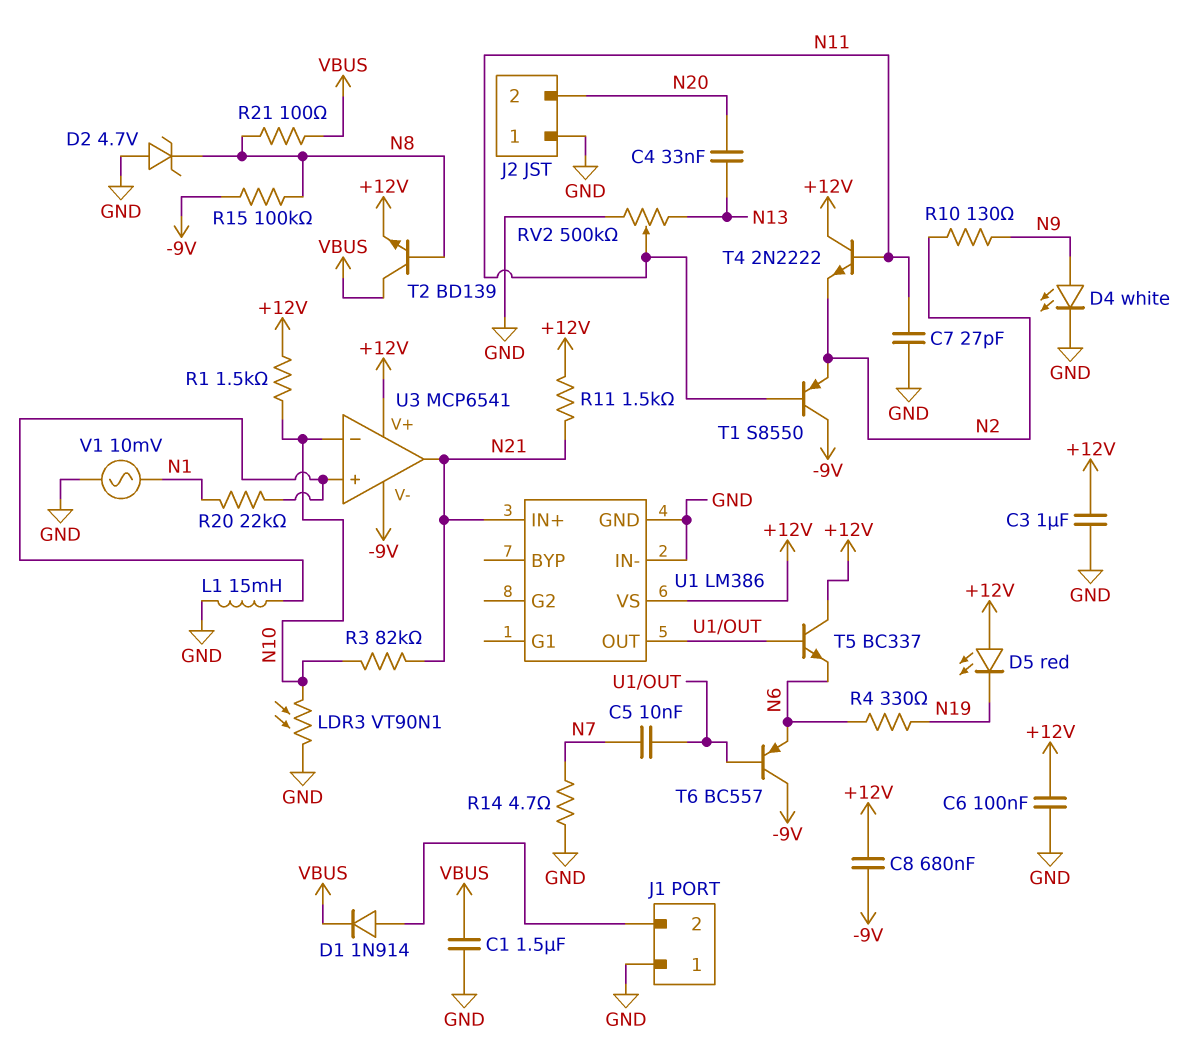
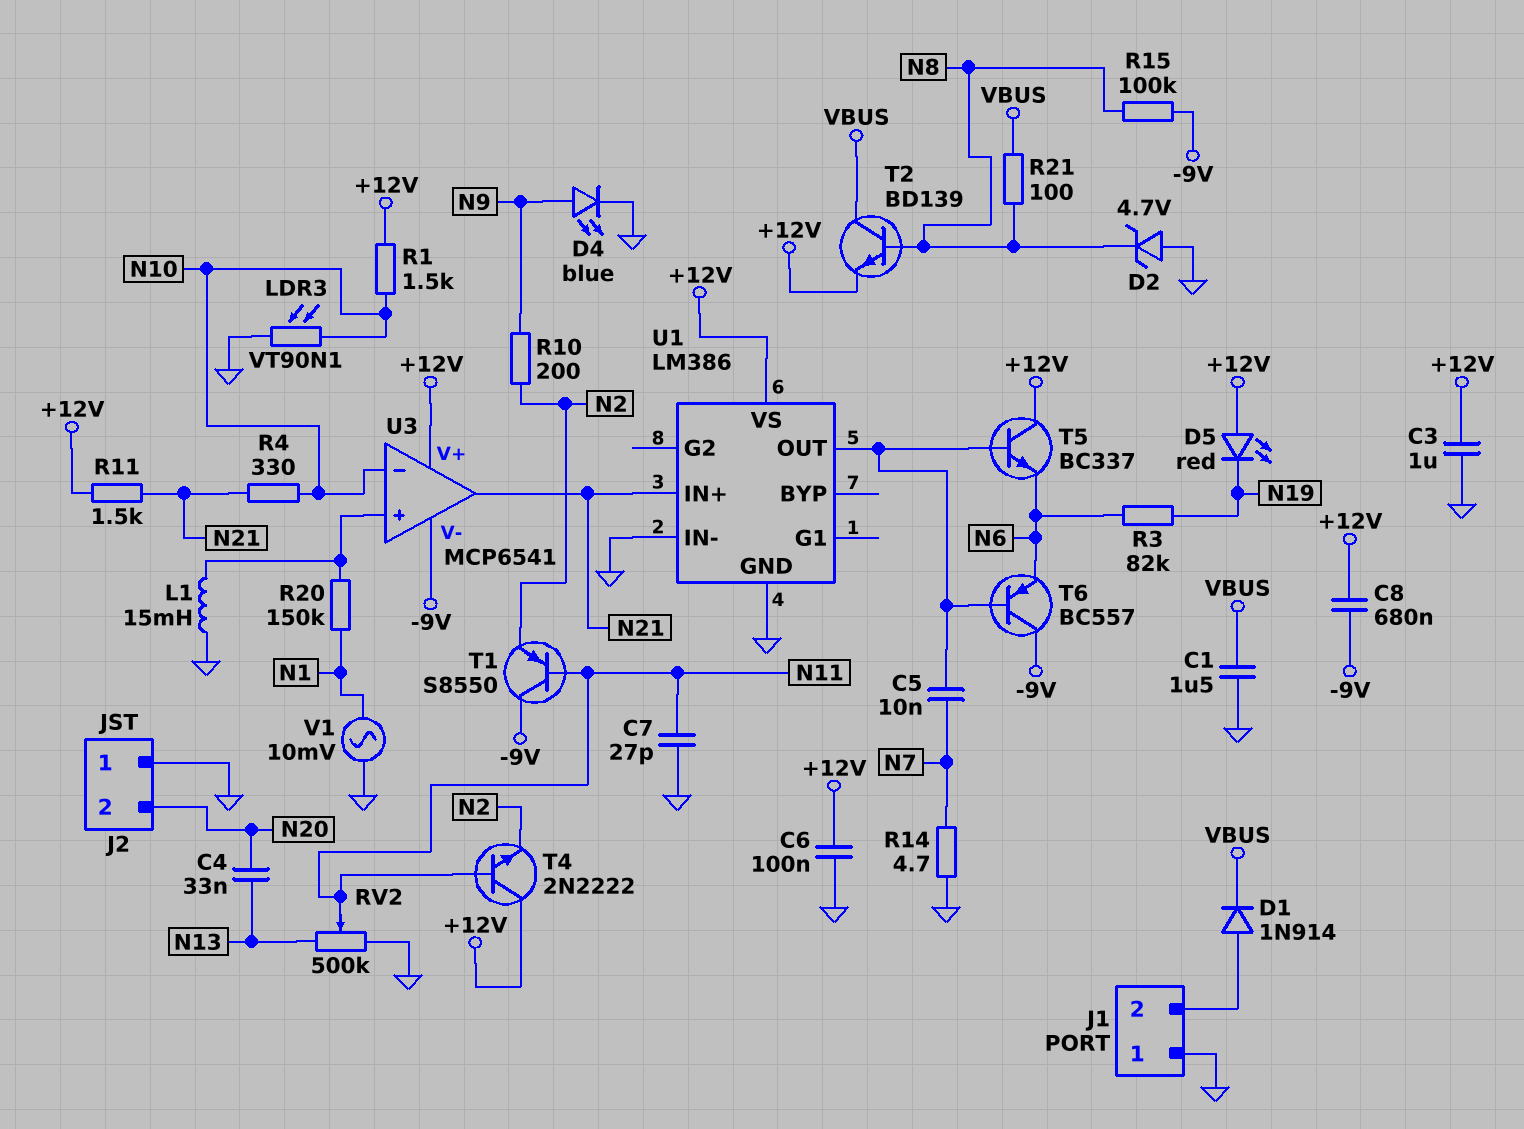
D4: LED white (A N9, K GND) -> LED blue (A N9, K GND)
R3: 82k (N10, N21) -> 82k (N6, N19)
R4: 330 (N6, N19) -> 330 (N10, N21)
R10: 130 (N2, N9) -> 200 (N2, N9)
R20: 22k (N1, U3/in+) -> 150k (N1, U3/in+)

